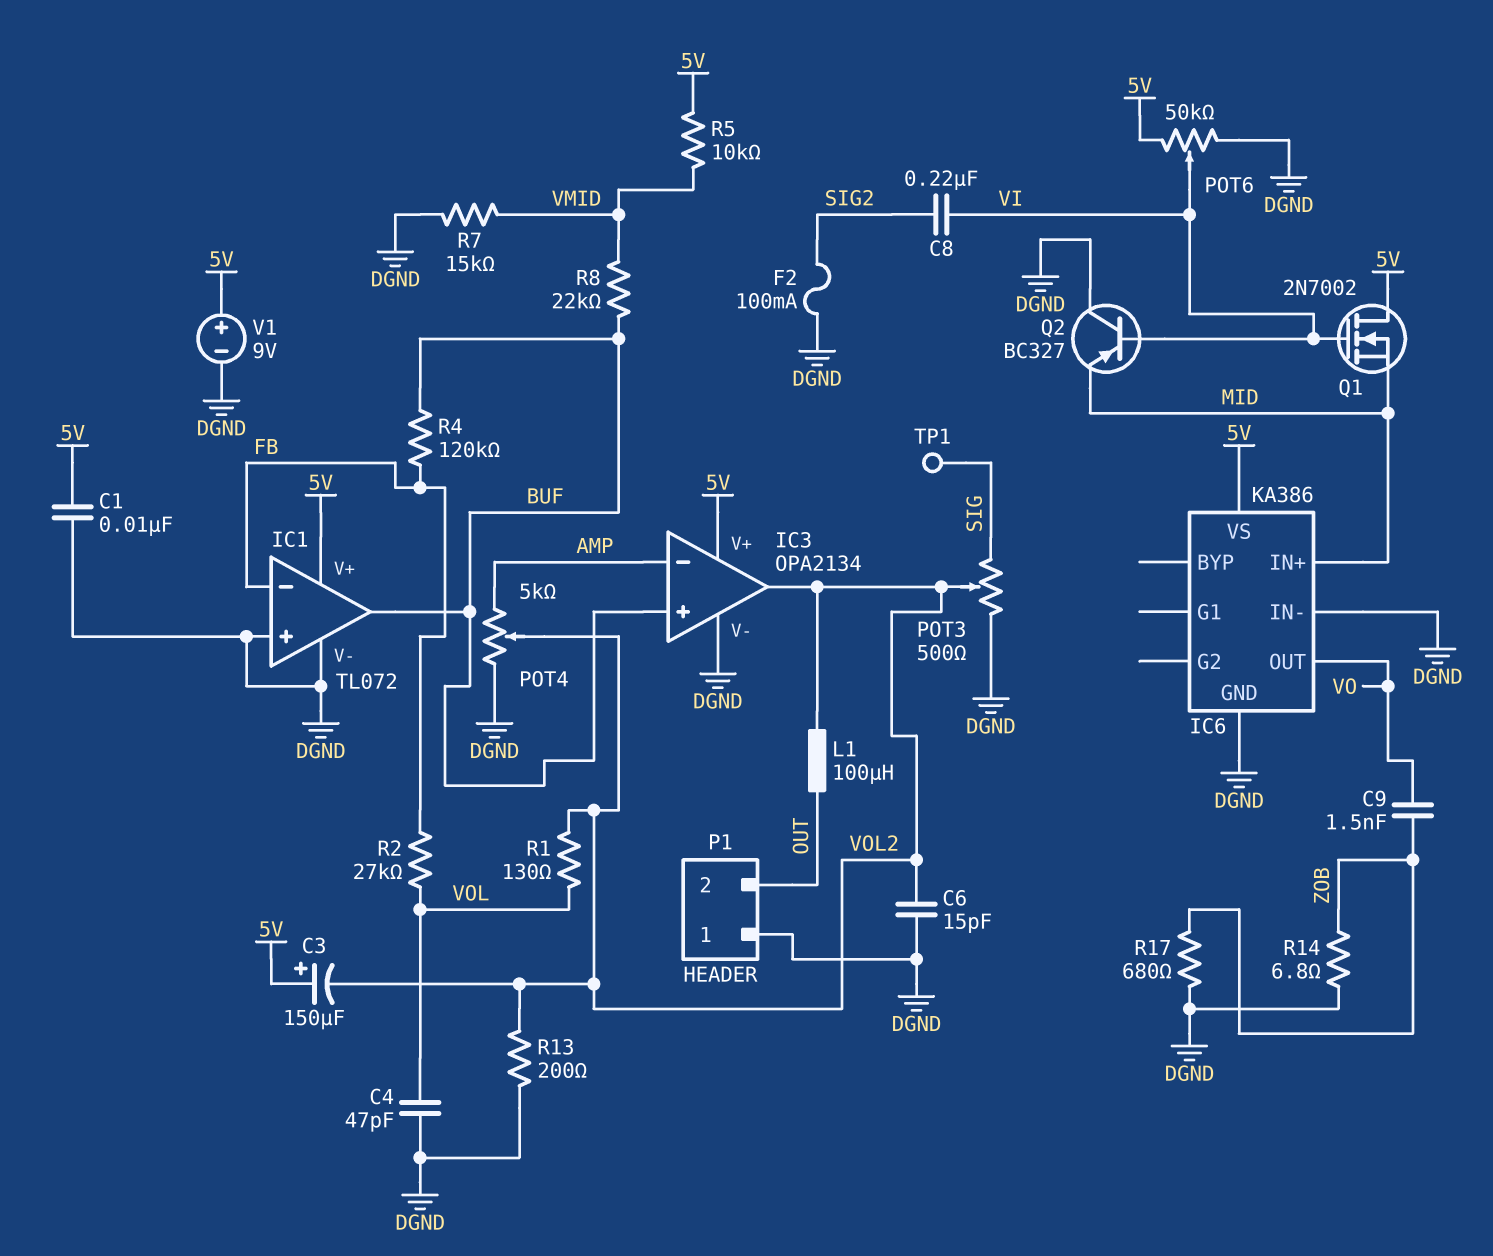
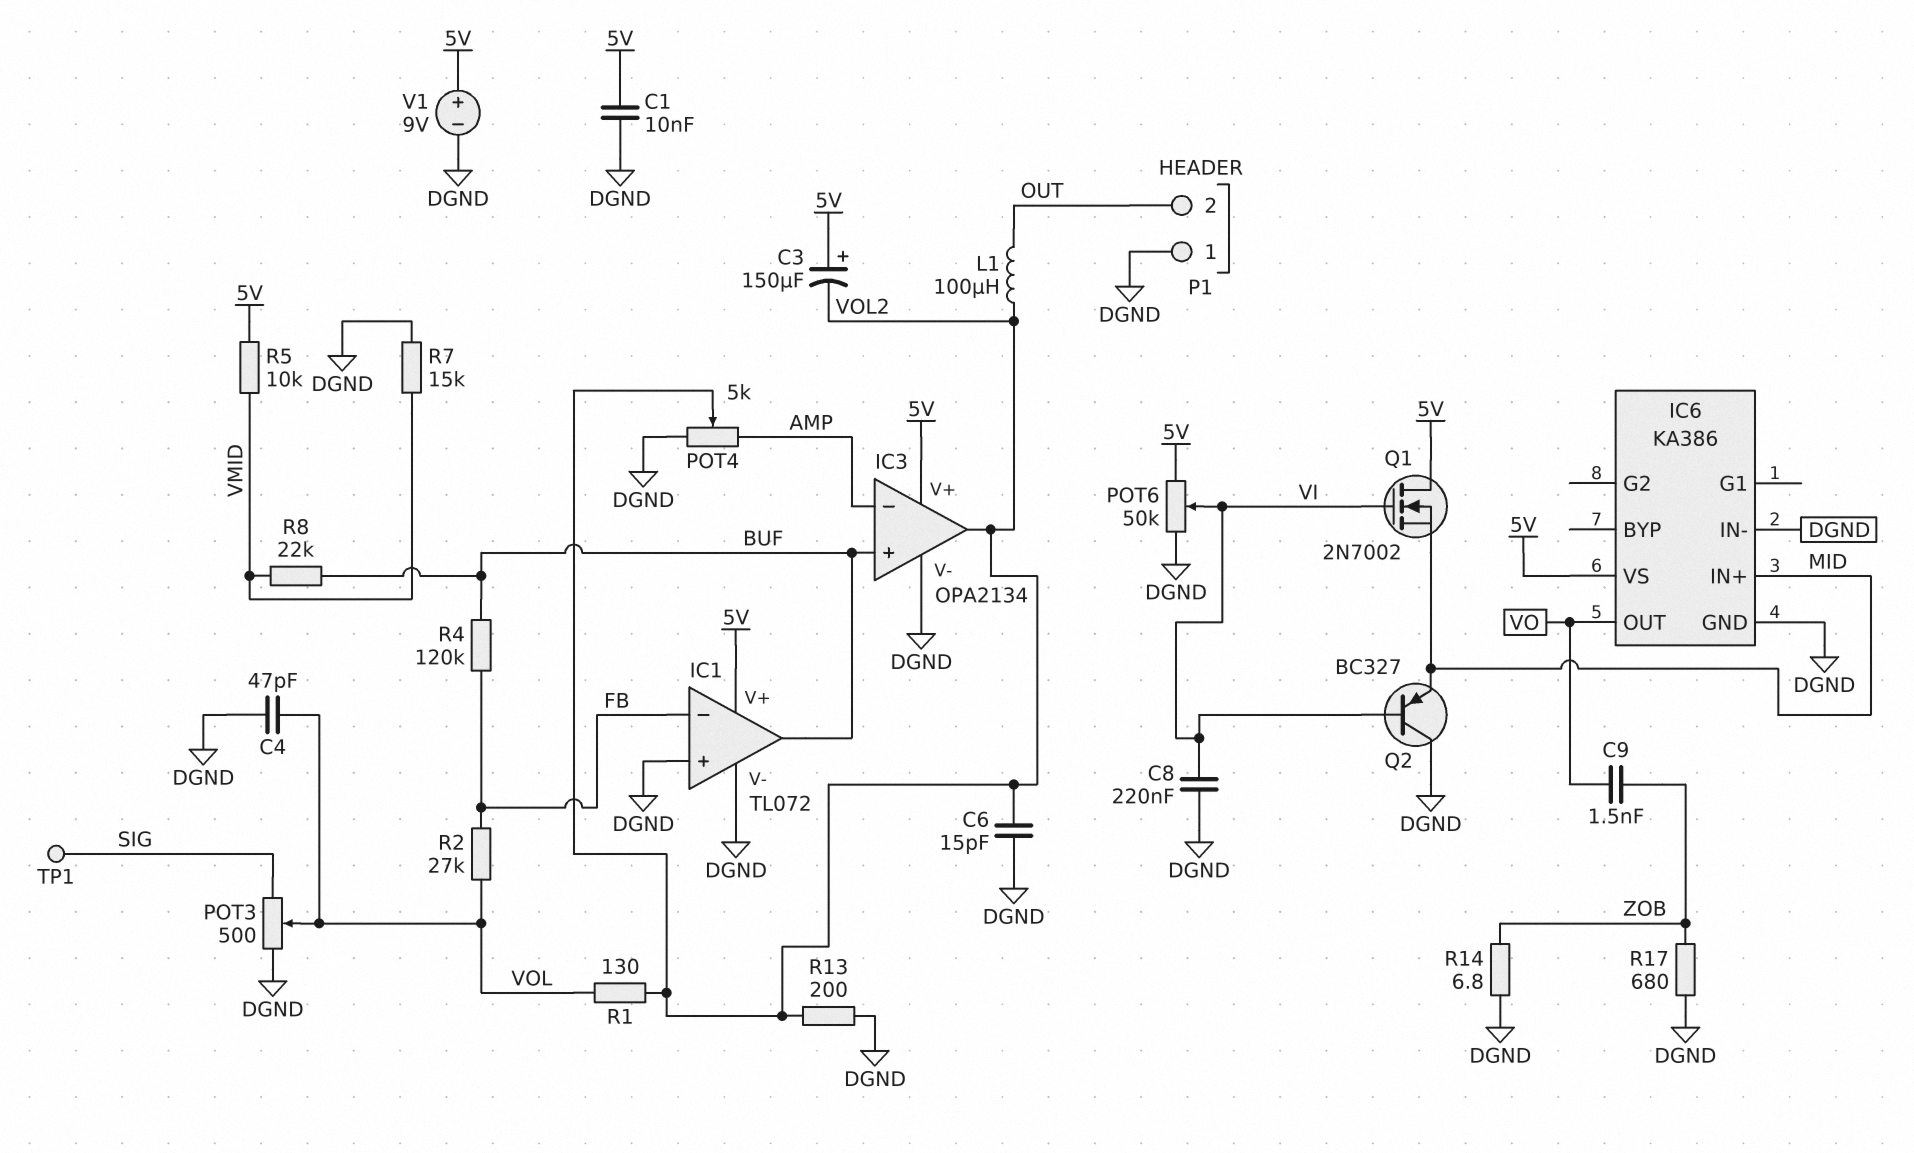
C8: 220nF (SIG2, VI) -> 220nF (DGND, VI)
F2: 100mA (DGND, SIG2) -> none
POT3: 500 (DGND, SIG, wiper VOL2) -> 500 (DGND, SIG, wiper VOL)

